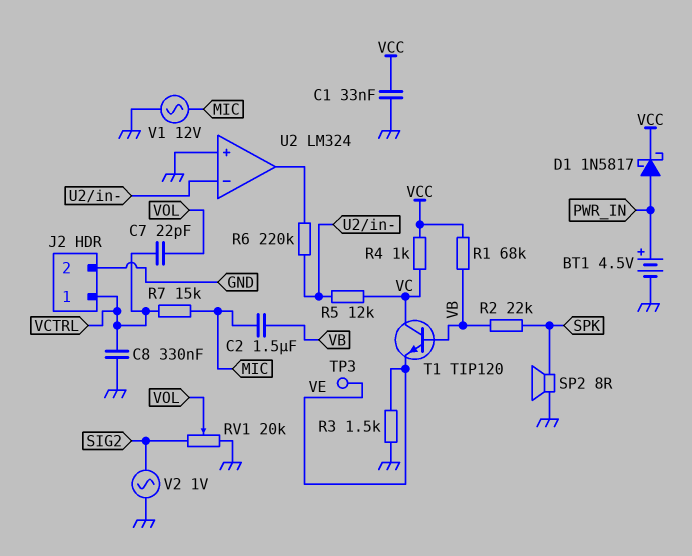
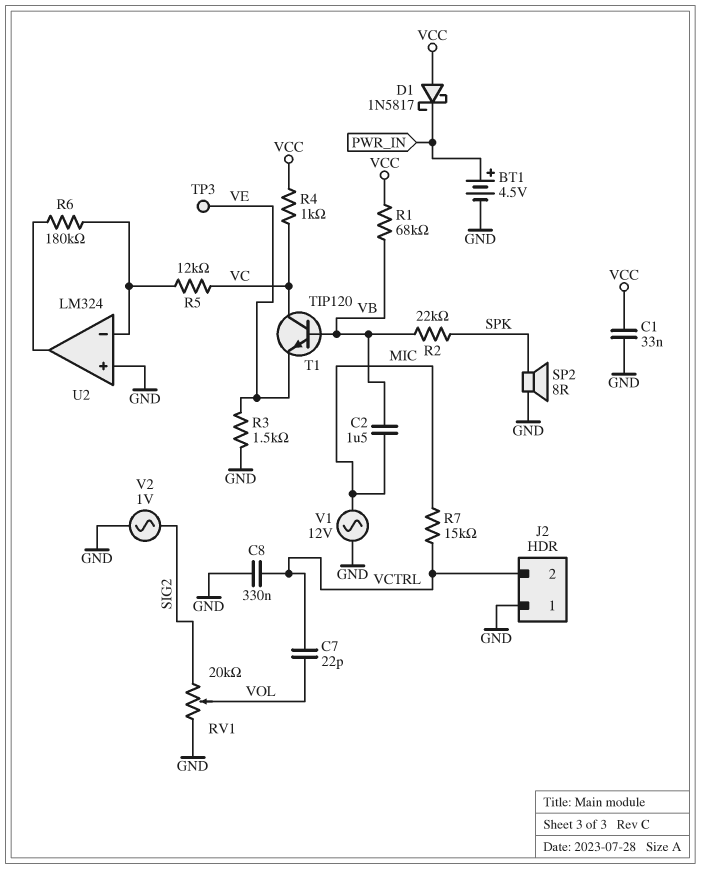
D1: schottky 1N5817 (A PWR_IN, K VCC) -> schottky 1N5817 (A VCC, K PWR_IN)
J2 pin 1: VCTRL -> GND
J2 pin 2: GND -> VCTRL
R6: 220k (U2/in-, U2/out) -> 180k (U2/in-, U2/out)

